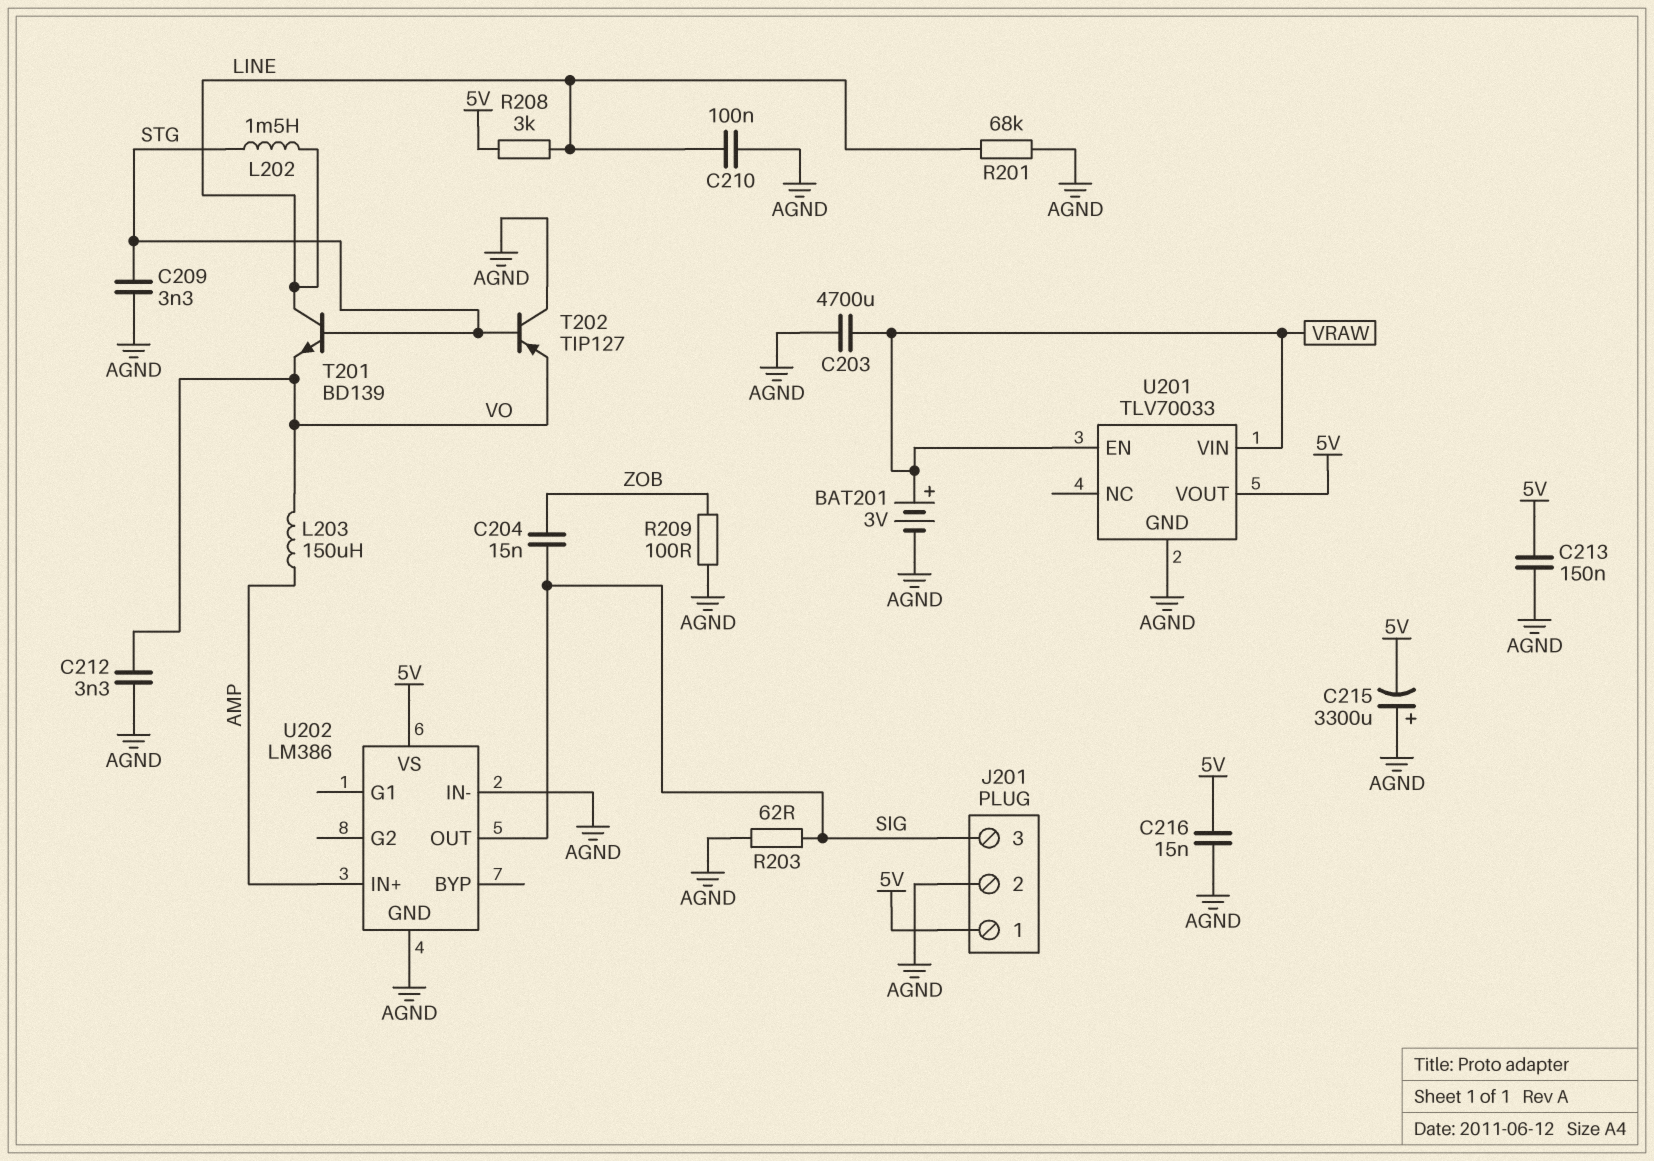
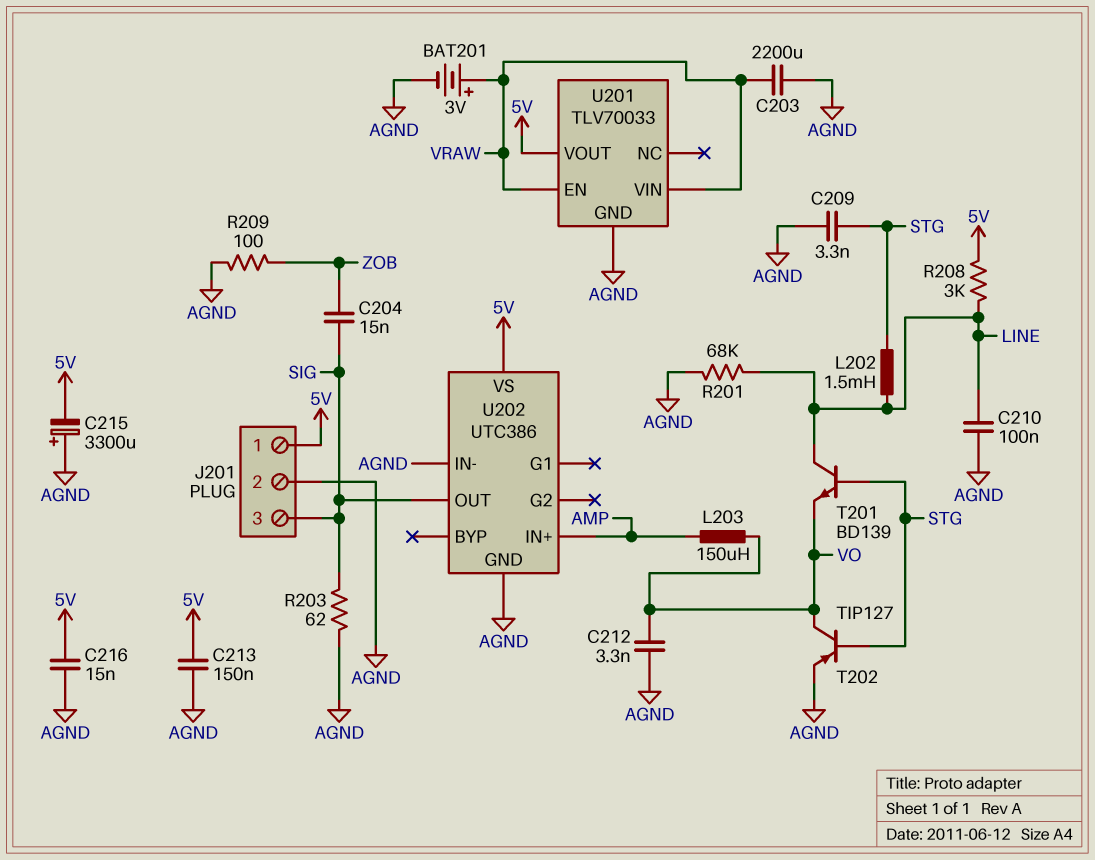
C203: 4700uF (AGND, VRAW) -> 2200uF (AGND, VRAW)
T202: PNP TIP127 (B STG, C AGND, E VO) -> PNP TIP127 (B STG, C VO, E AGND)
U202: LM386 -> UTC386

